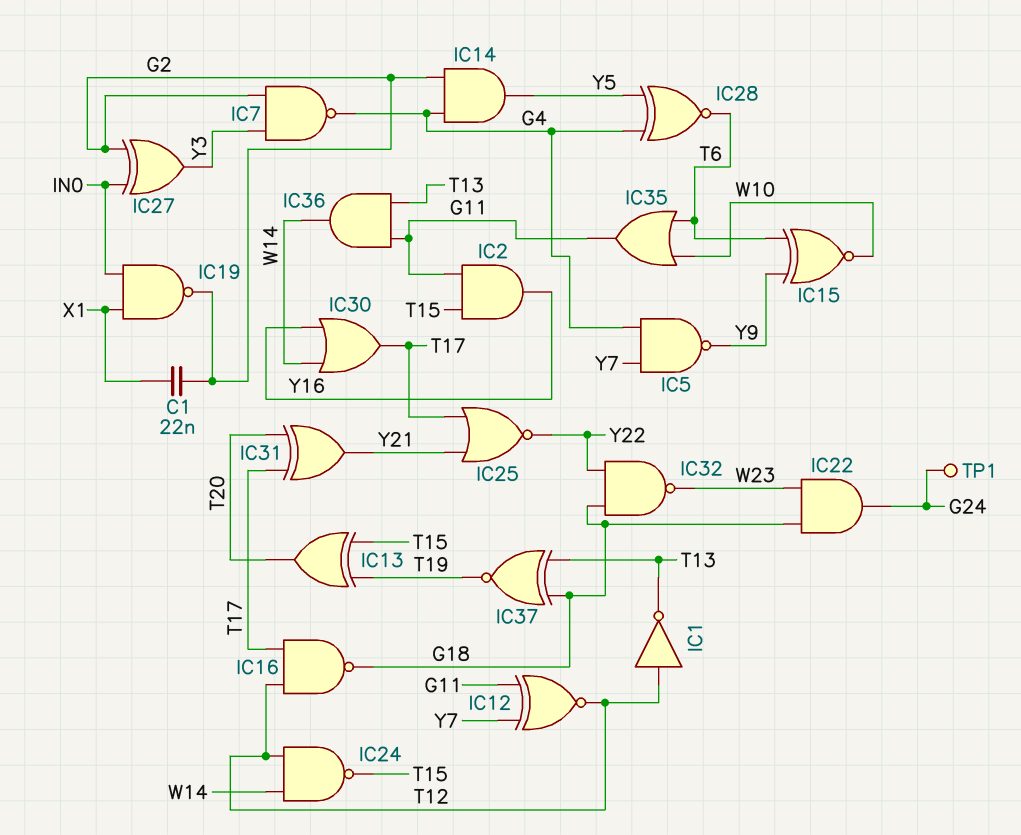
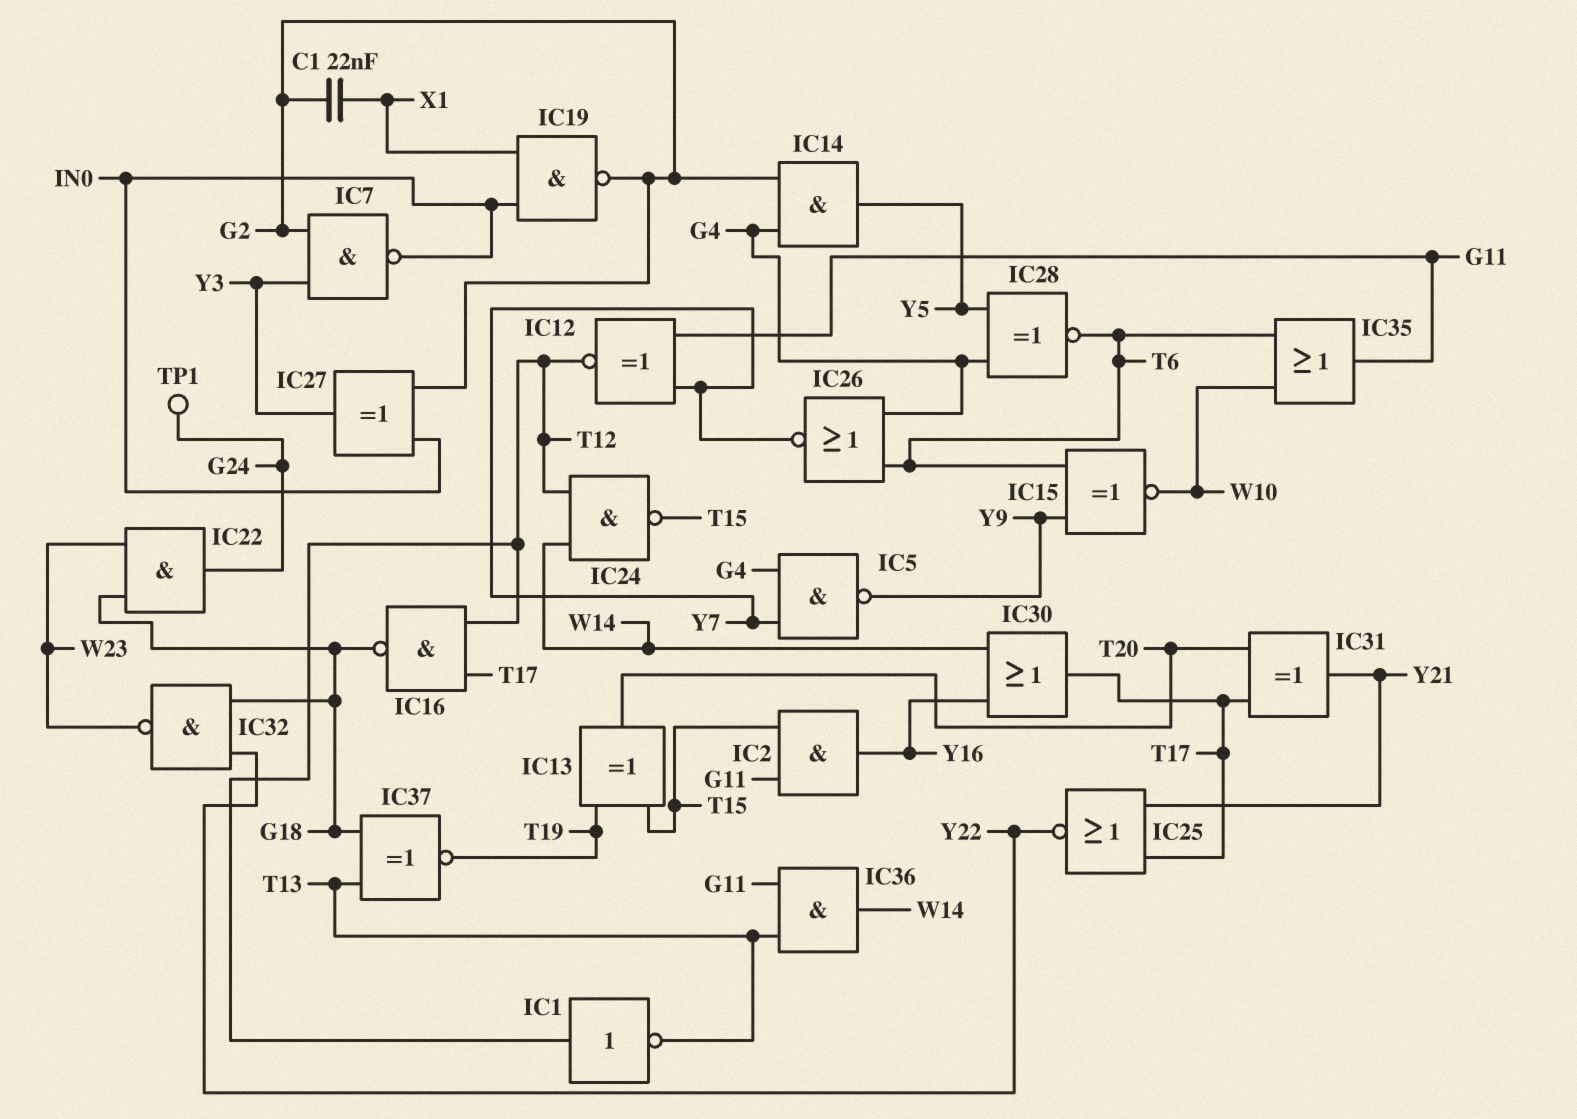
IC7: NAND (in G2, in Y3, out G4) -> NAND (in G2, in Y3, out IN0)
IC26: none -> NOR (in G4, in T6, out Y7)

